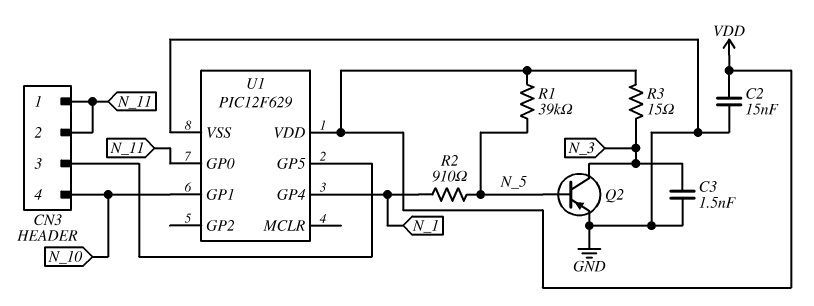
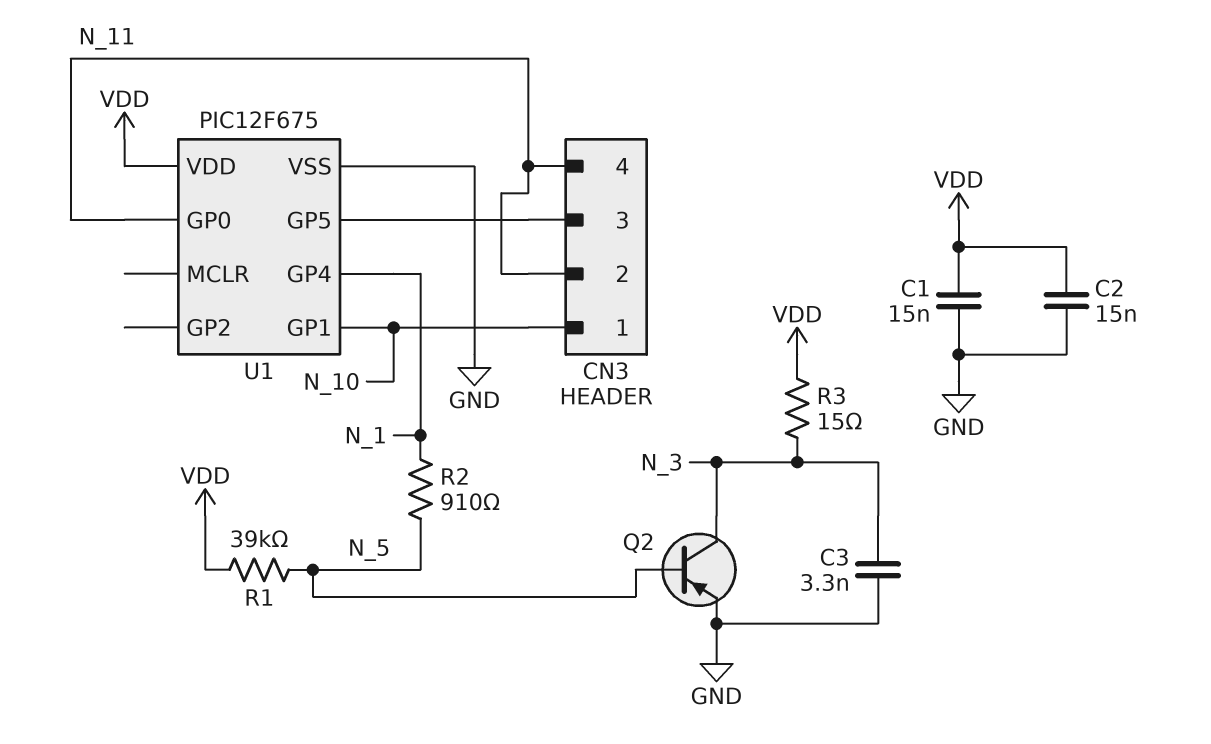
C1: none -> 15nF (GND, VDD)
C3: 1.5nF (GND, N_3) -> 3.3nF (GND, N_3)
CN3 pin 1: N_11 -> N_10
CN3 pin 4: N_10 -> N_11
U1: PIC12F629 -> PIC12F675

